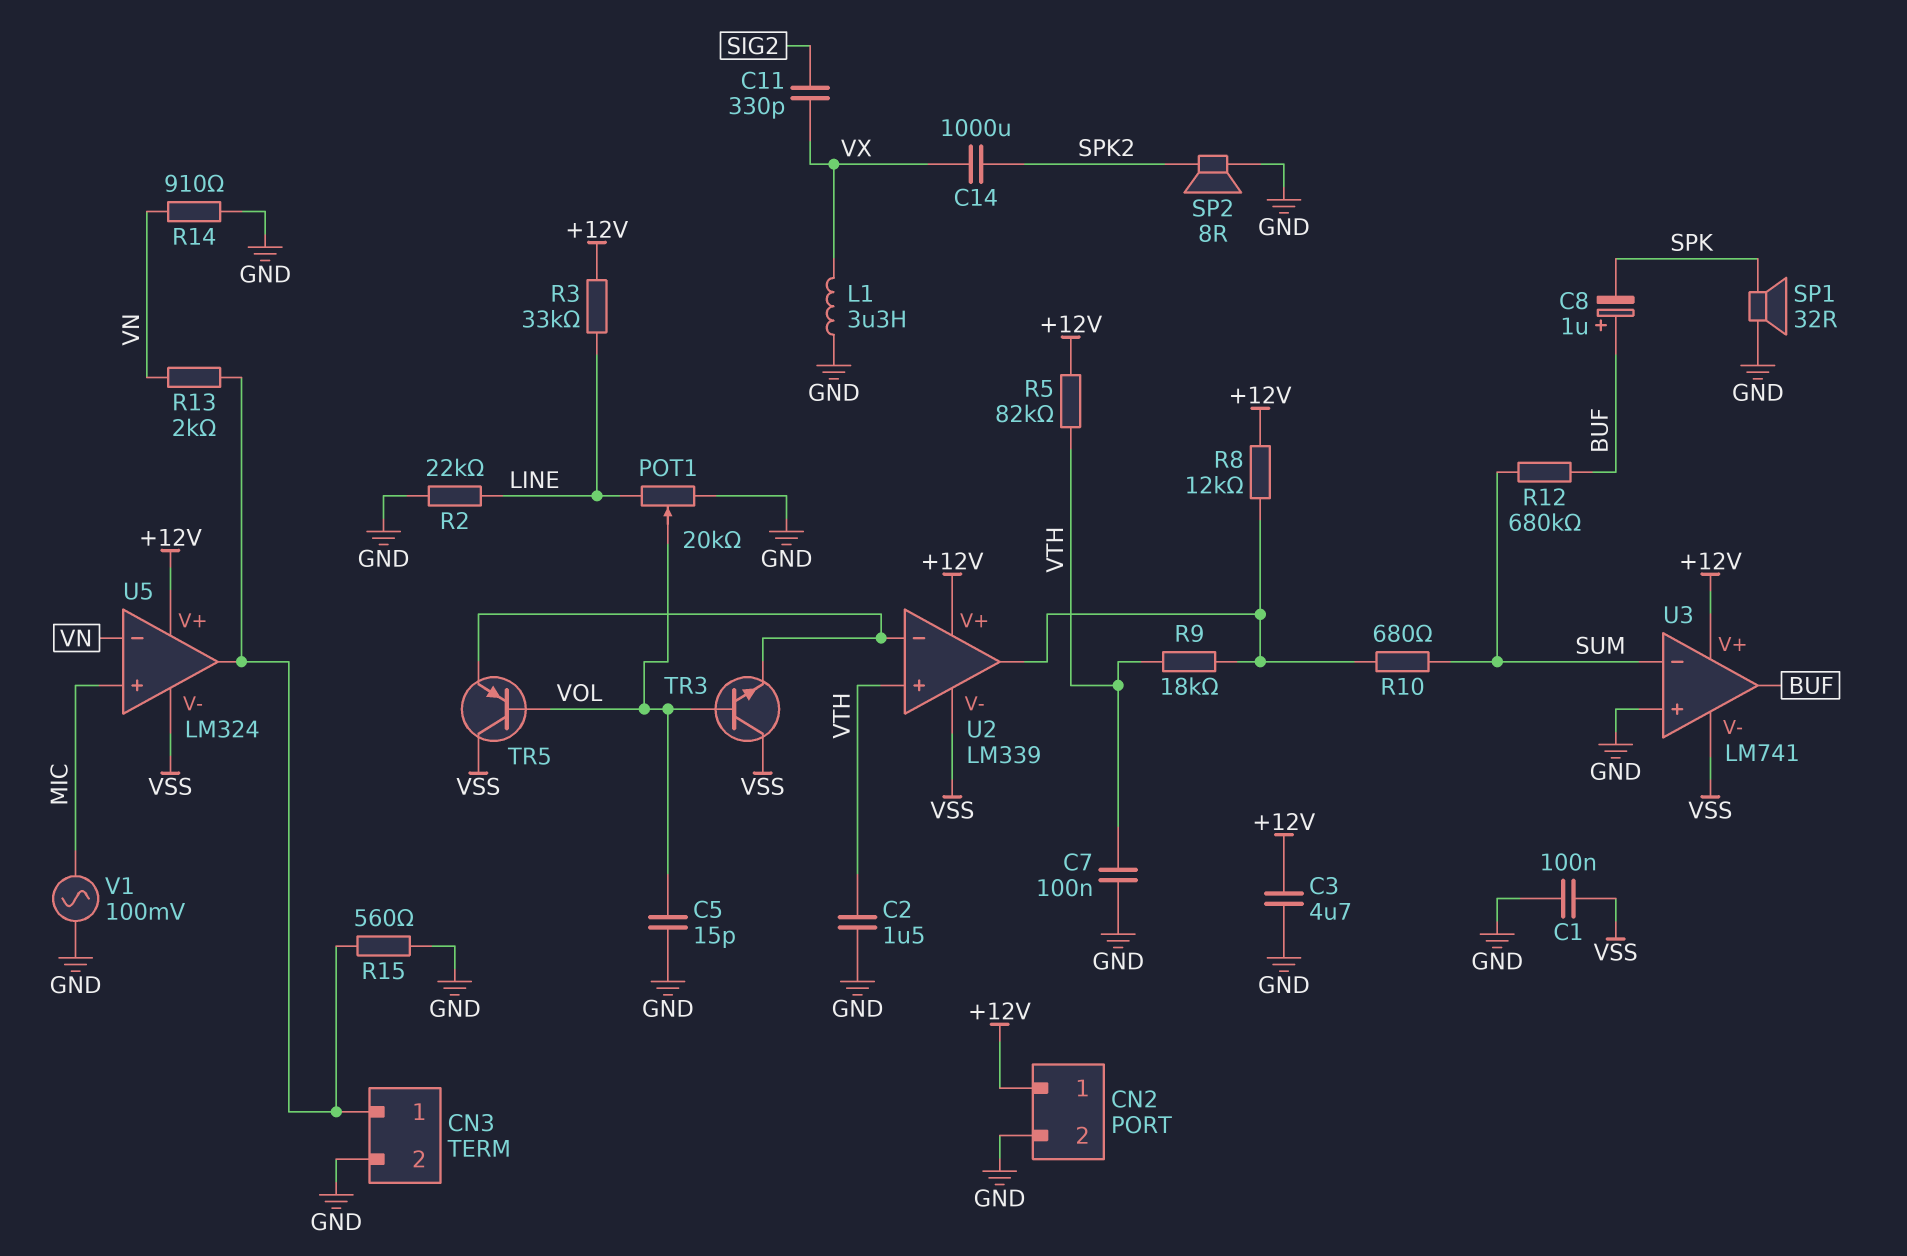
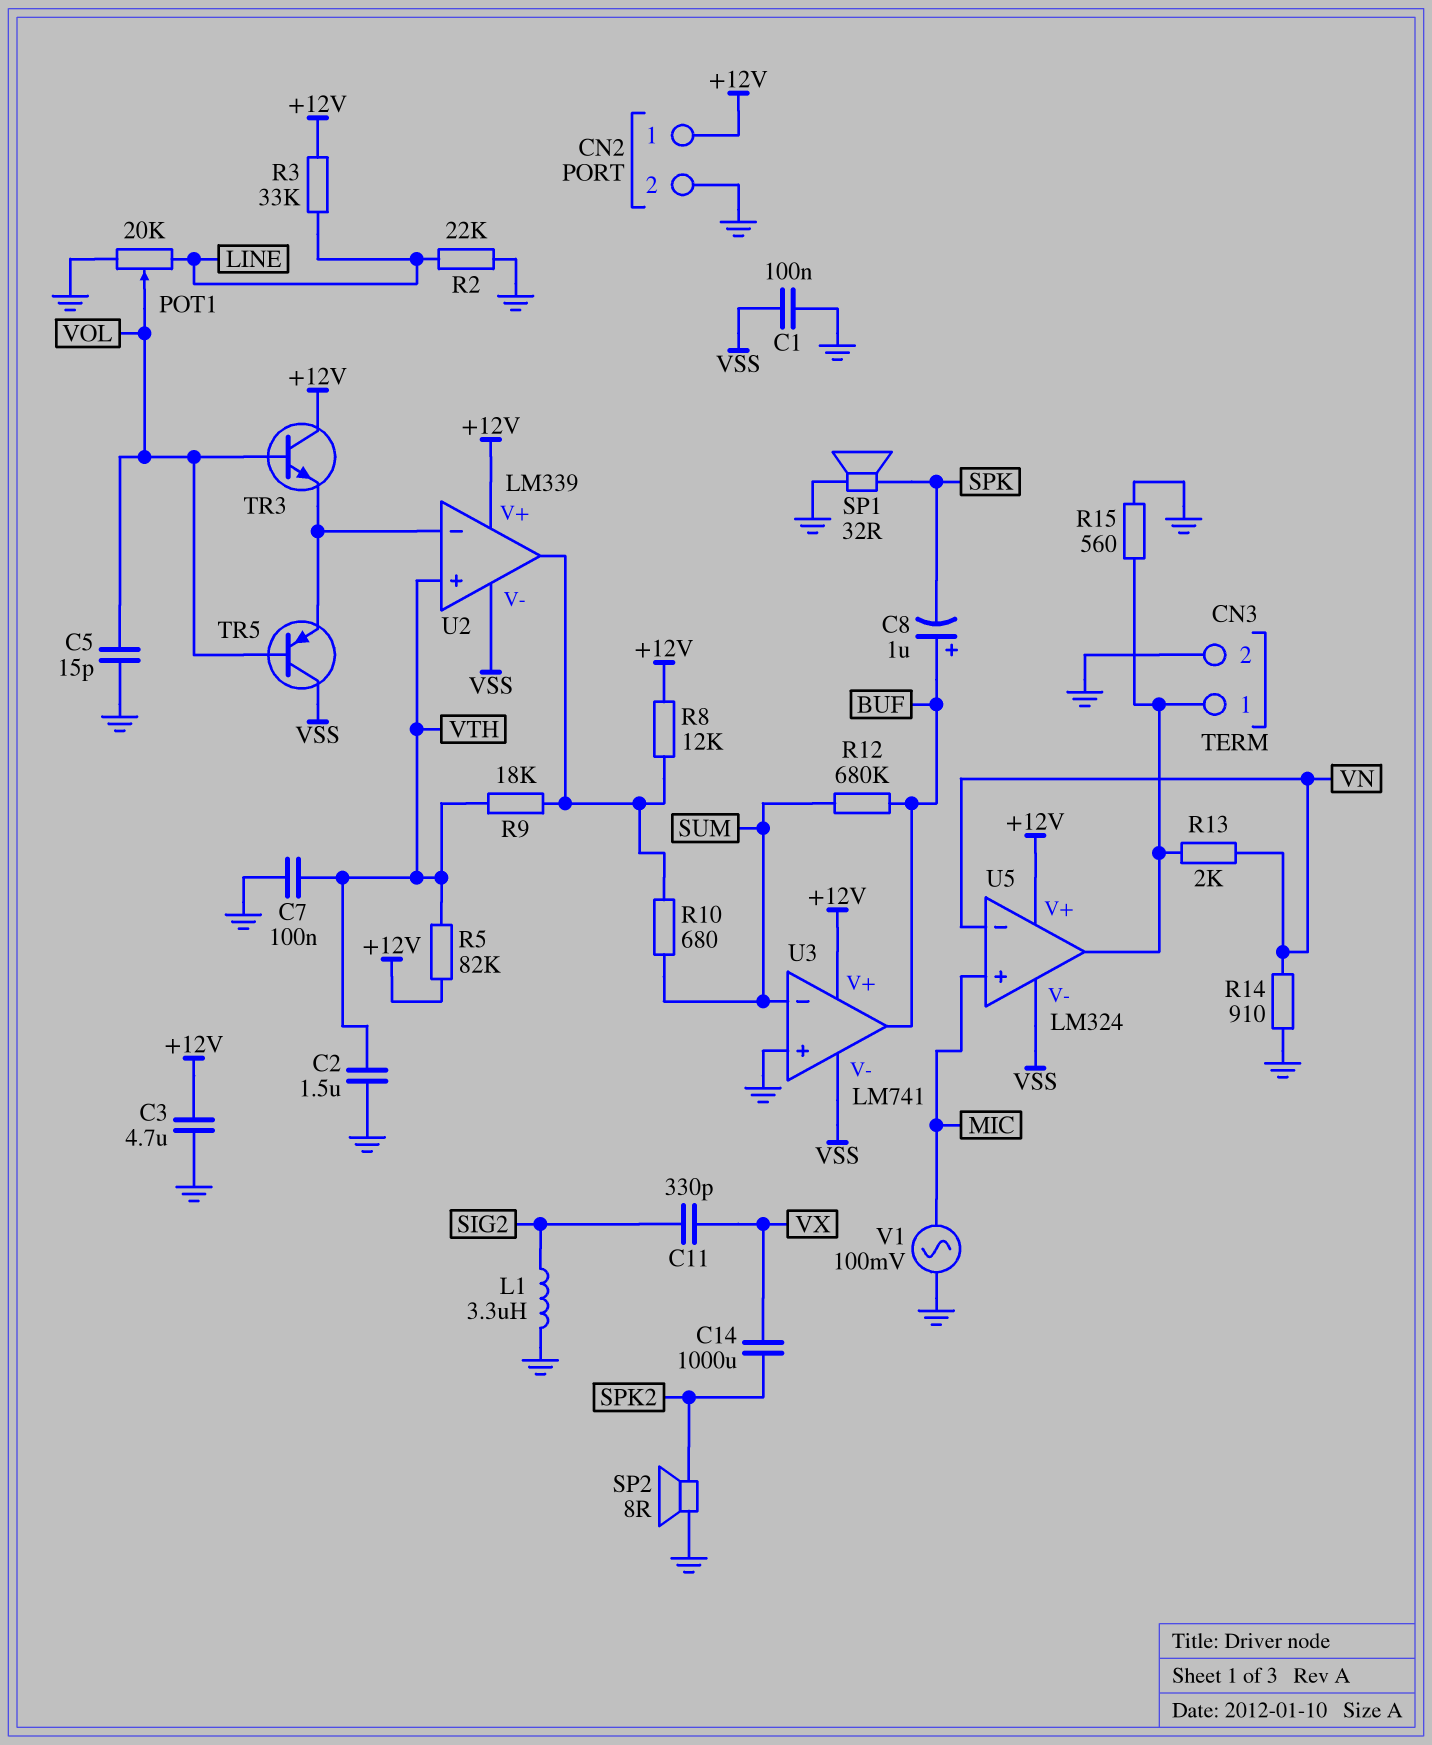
L1: 3.3uH (GND, VX) -> 3.3uH (GND, SIG2)
TR3: NPN (B VOL, C VSS, E U2/in-) -> NPN (B VOL, C +12V, E U2/in-)

